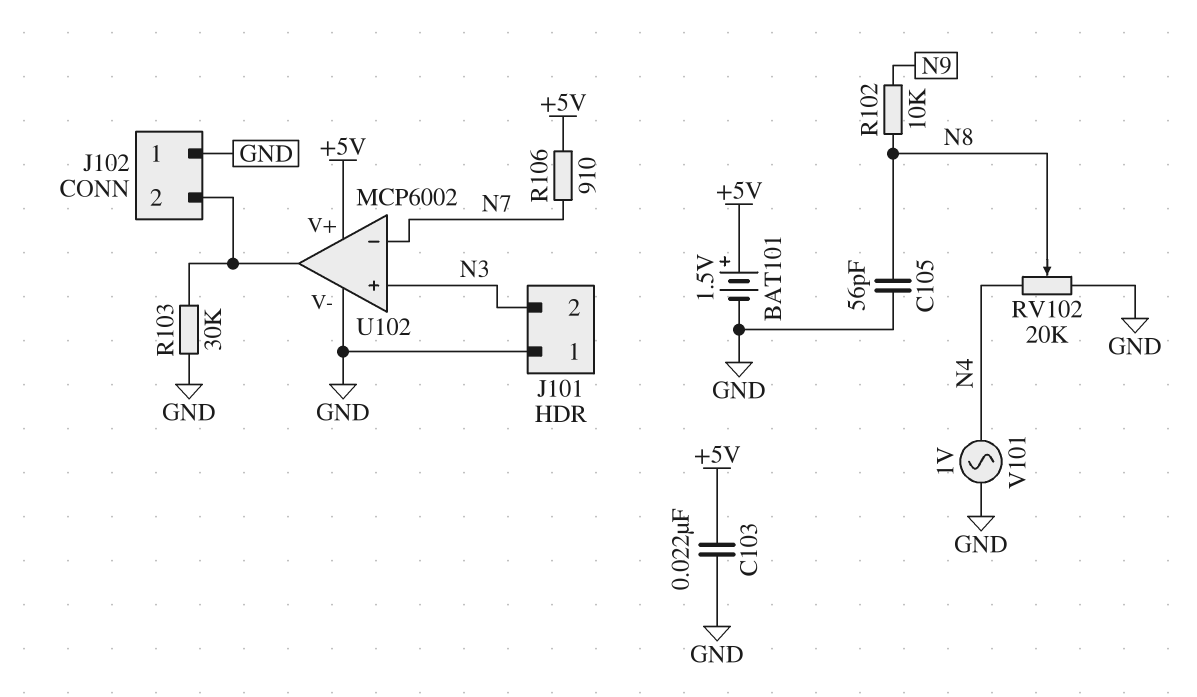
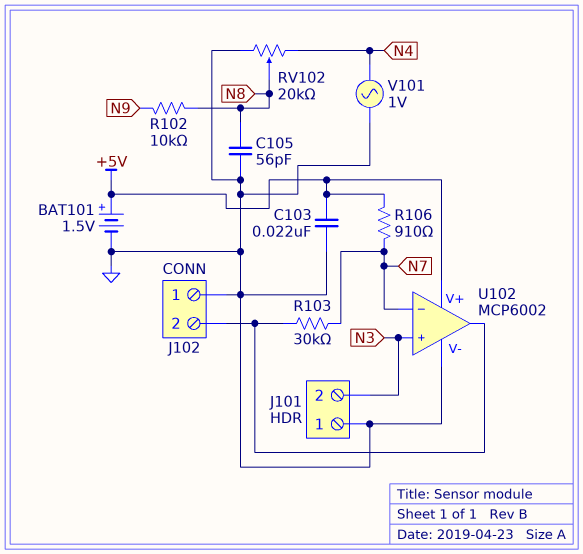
R103: 30k (GND, J102/2) -> 30k (J102/2, N7)

